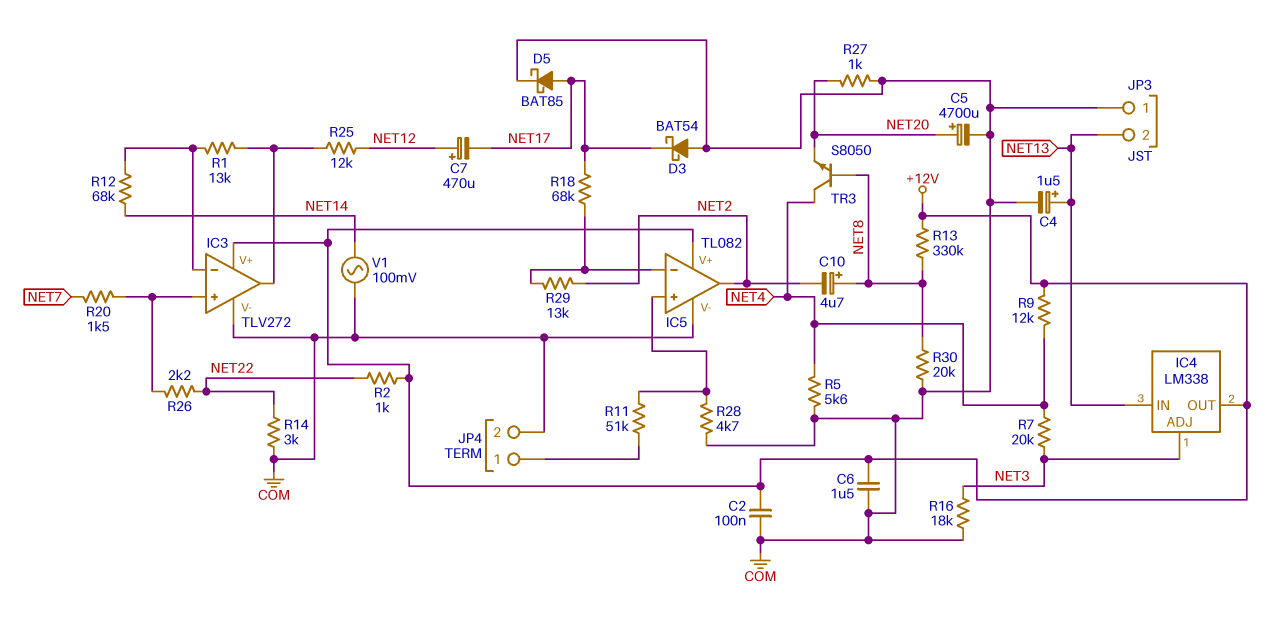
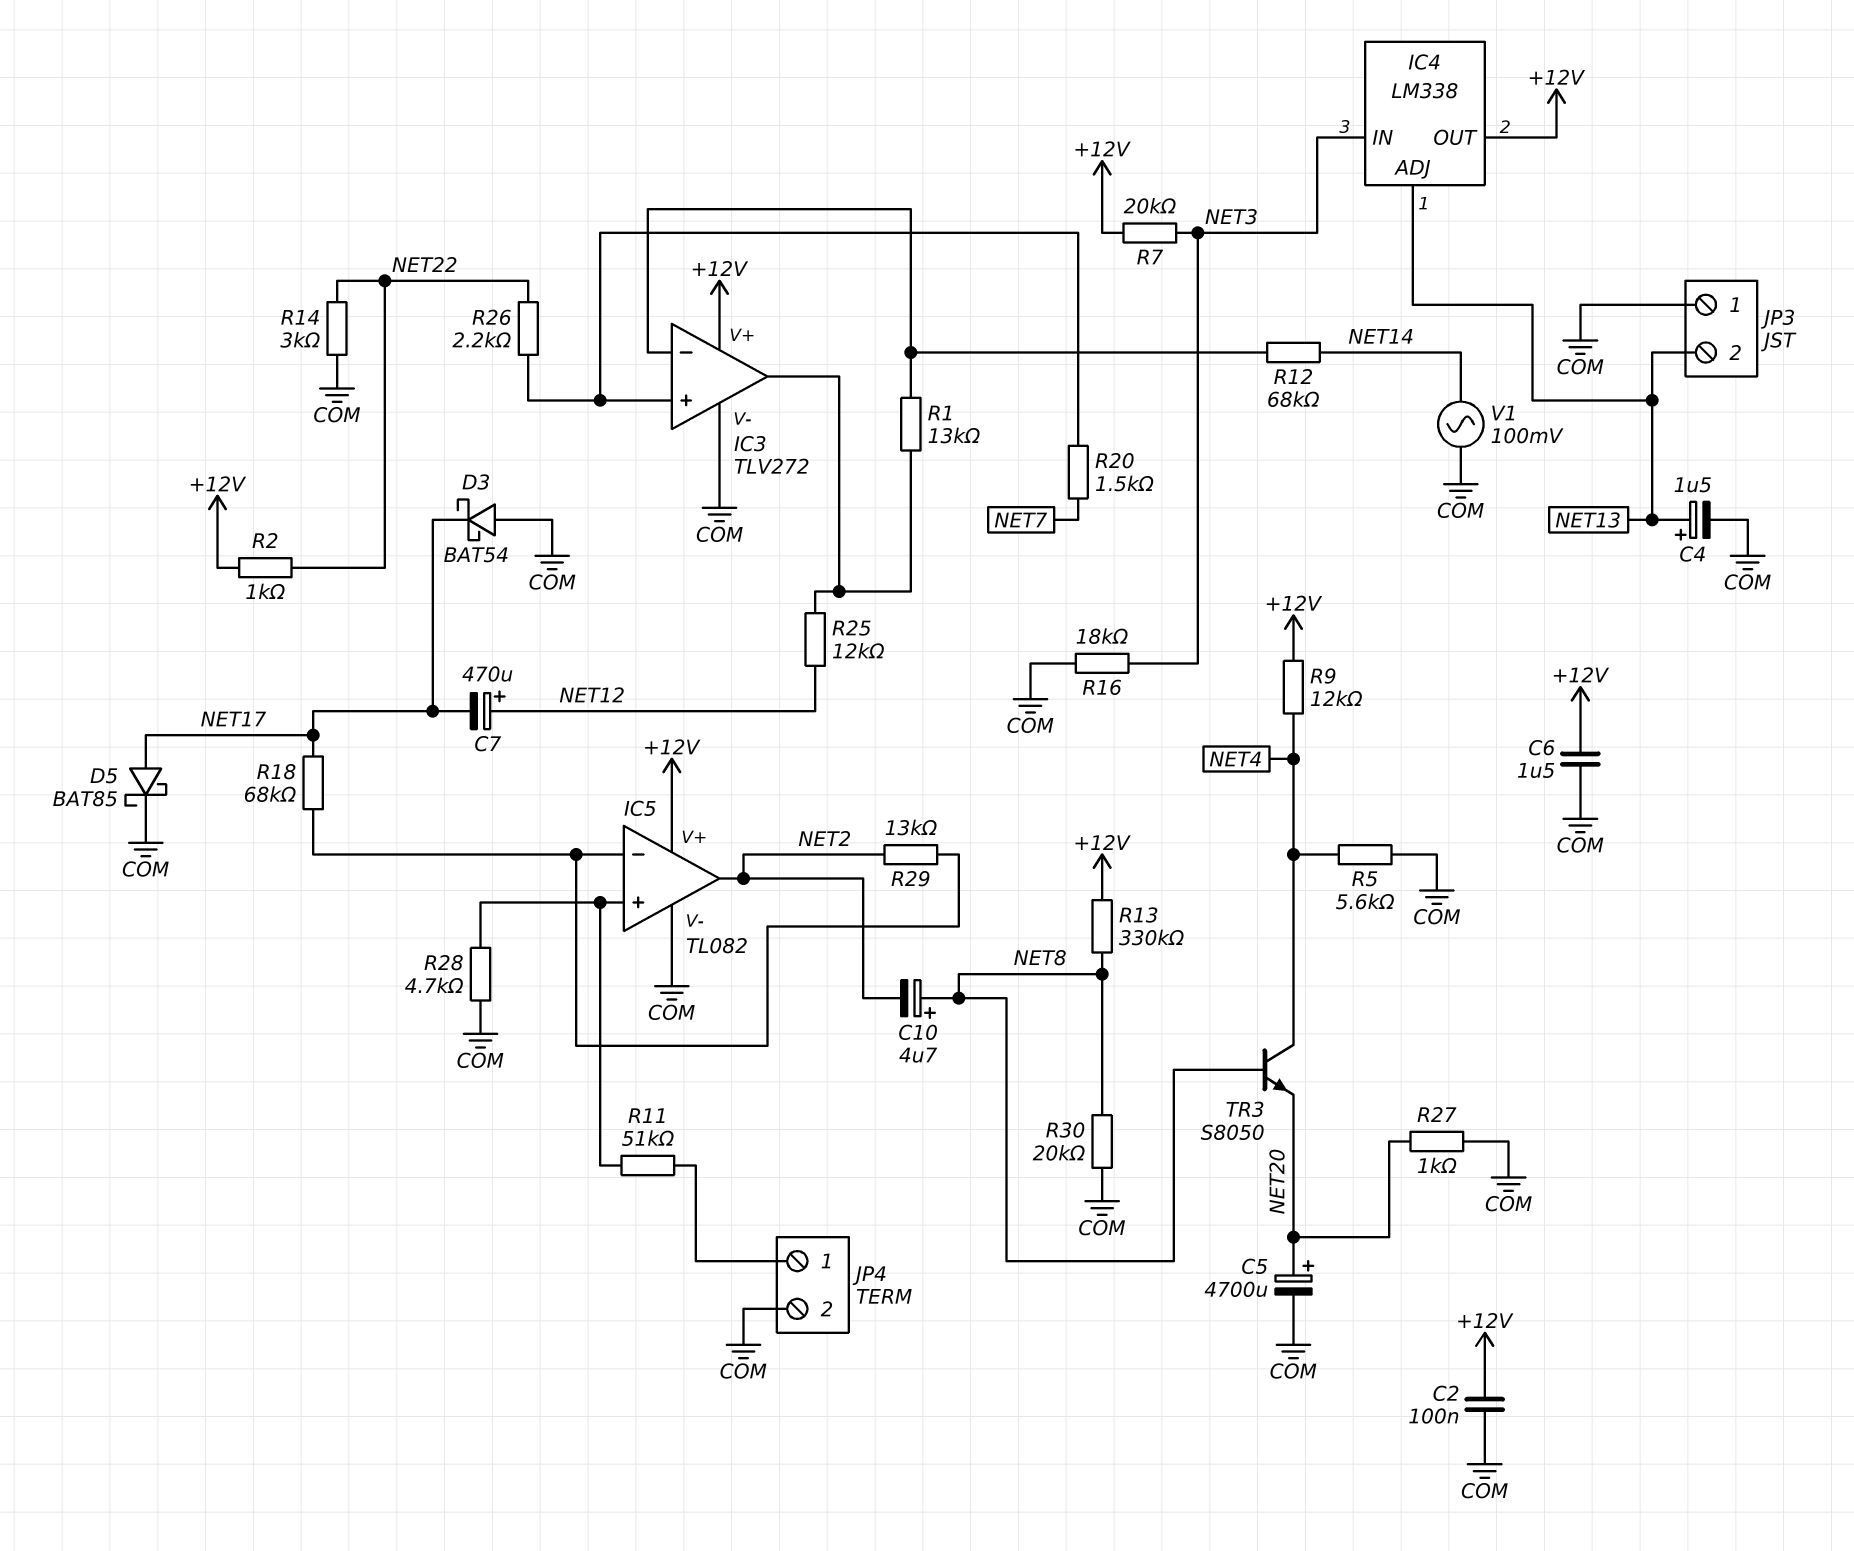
IC4 pin ADJ: NET3 -> NET13
IC4 pin IN: NET13 -> NET3
R7: 20k (NET3, NET4) -> 20k (+12V, NET3)

